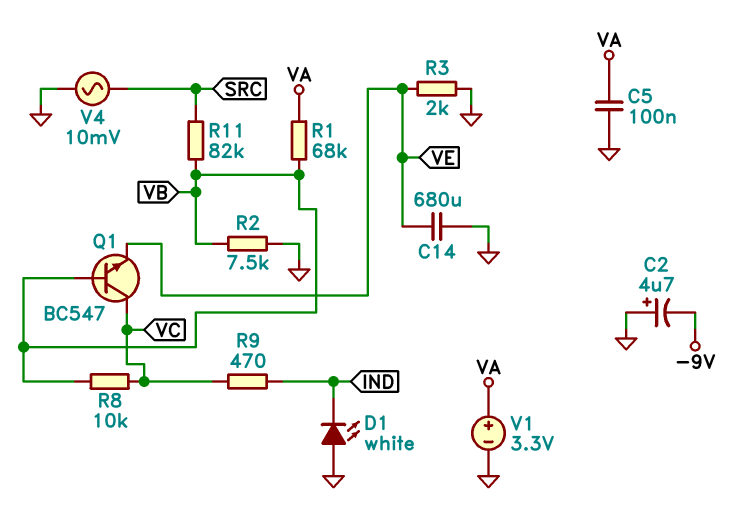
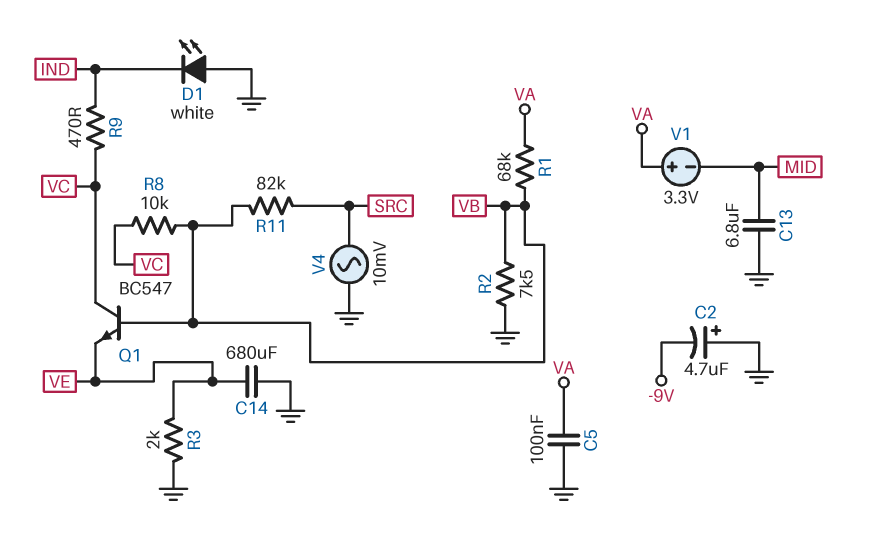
C13: none -> 6.8uF (GND, MID)
V1: 3.3V (plus VA, minus GND) -> 3.3V (plus VA, minus MID)

